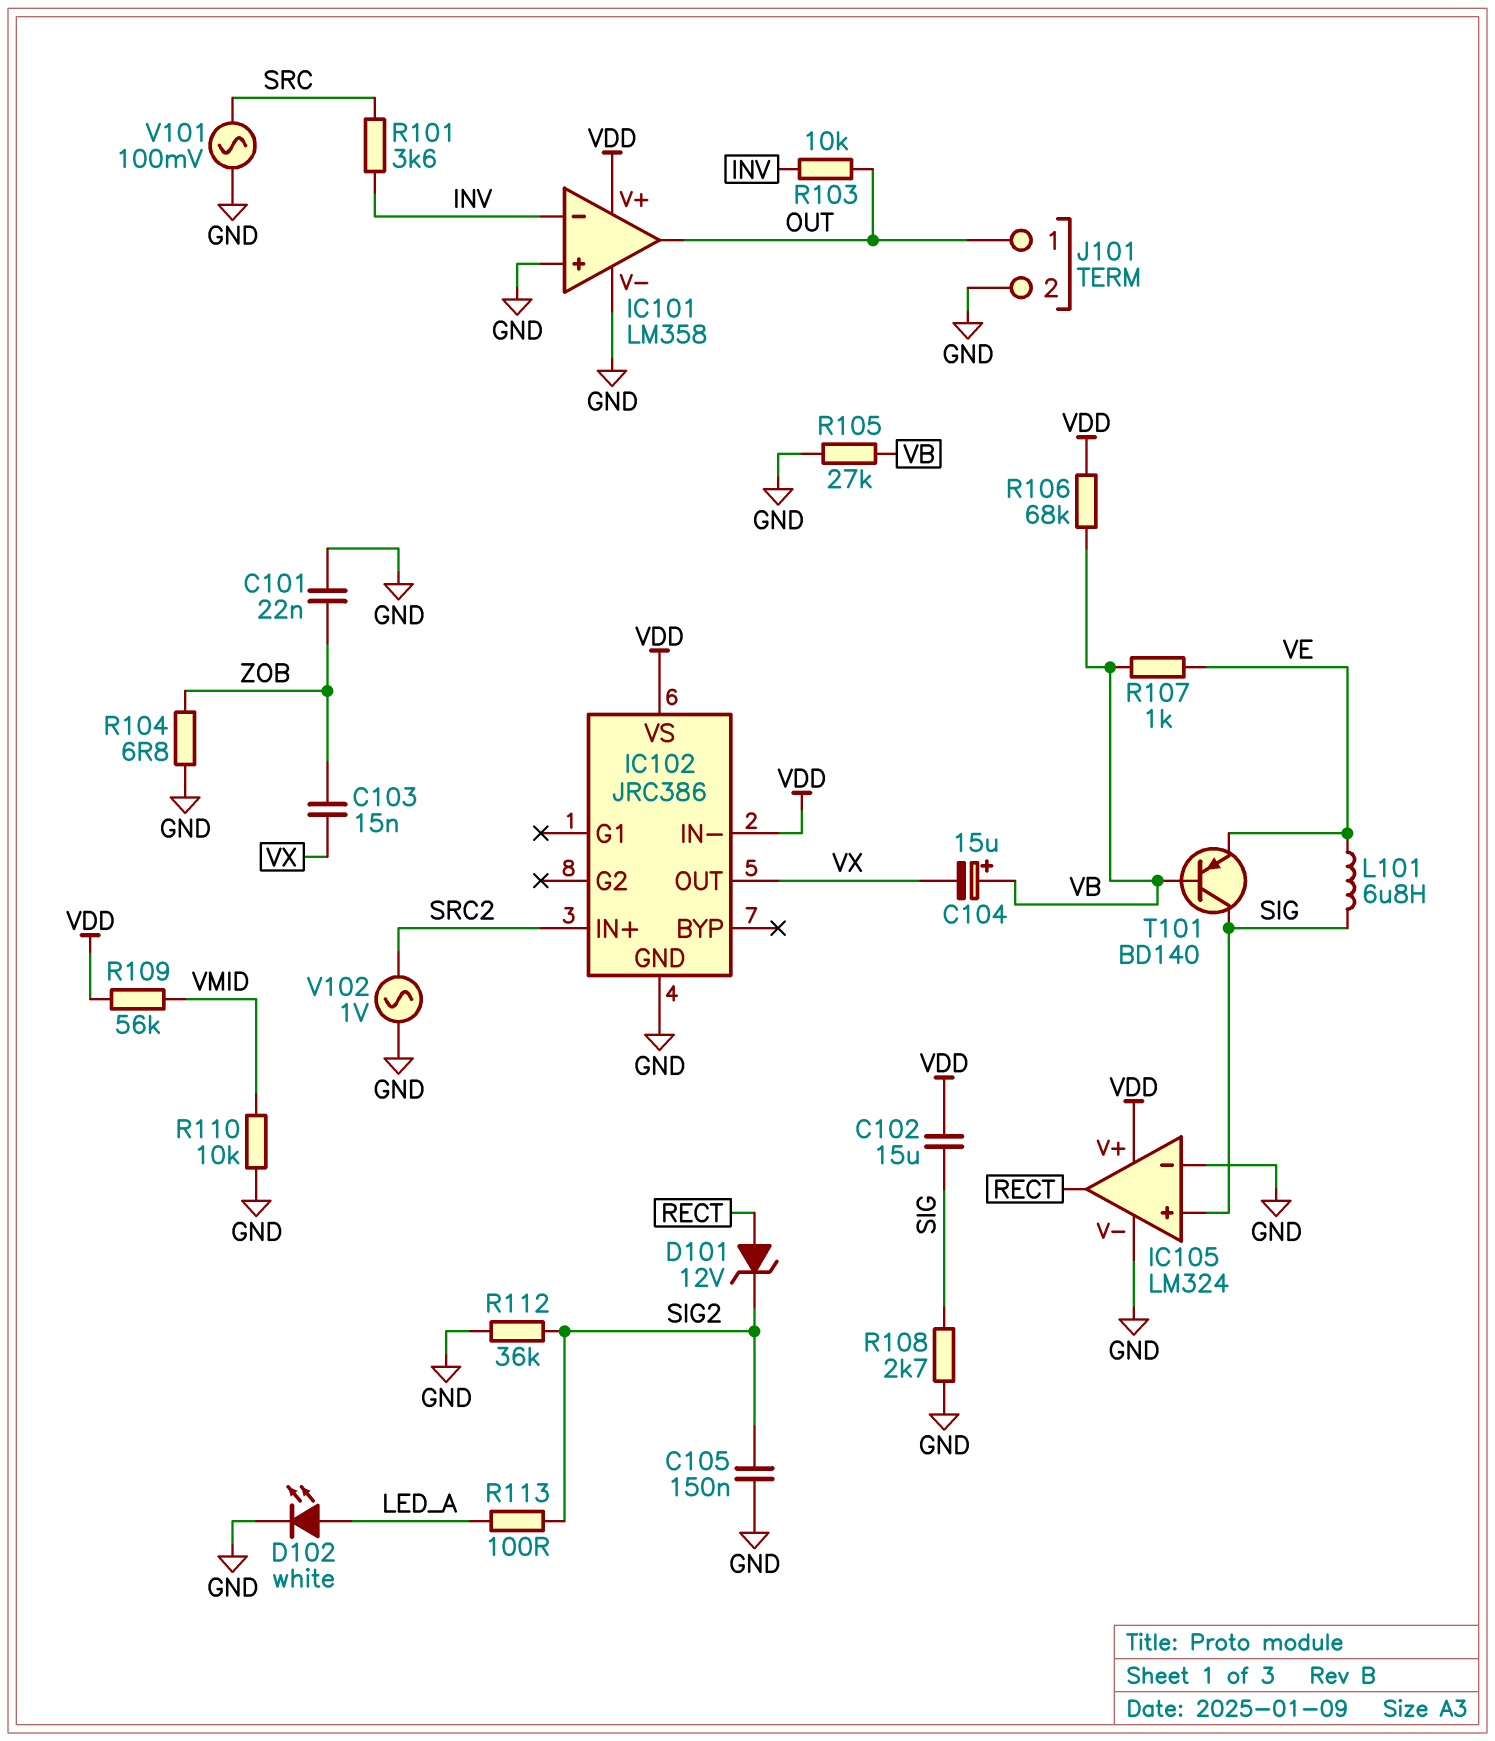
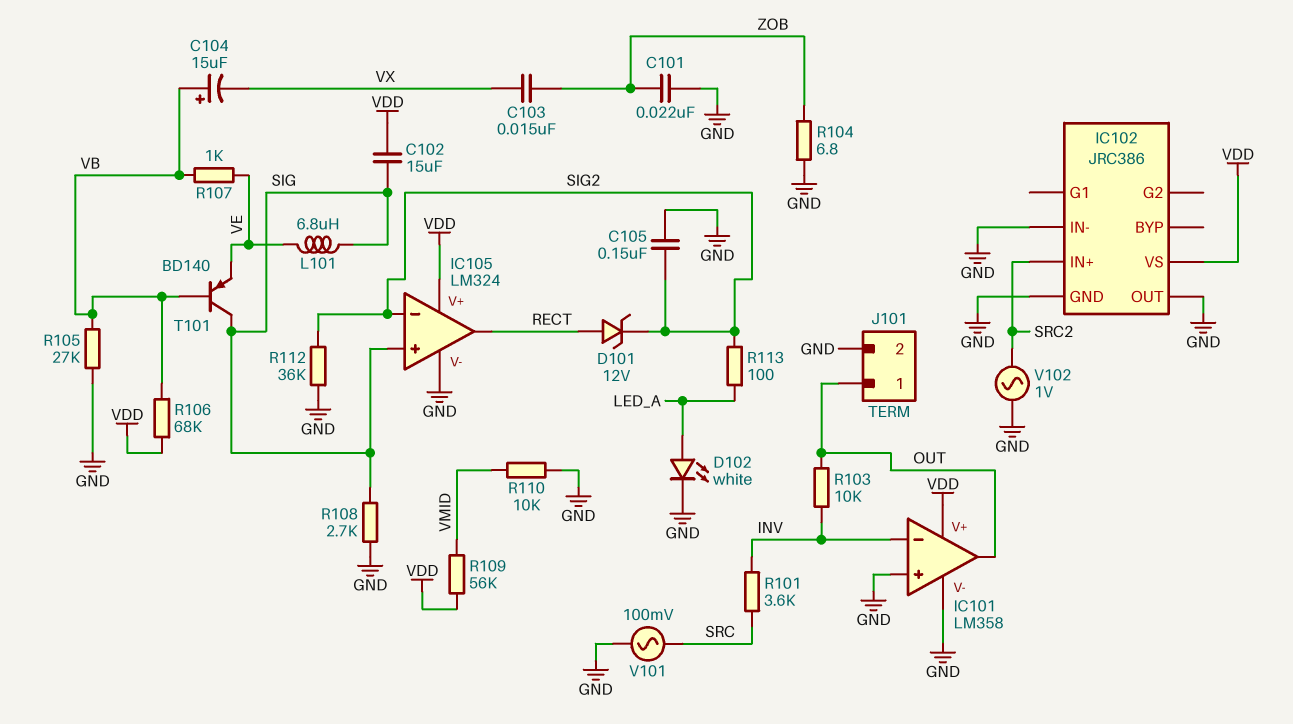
IC102 pin IN-: VDD -> GND
IC102 pin OUT: VX -> GND
IC105 pin in-: GND -> SIG2

